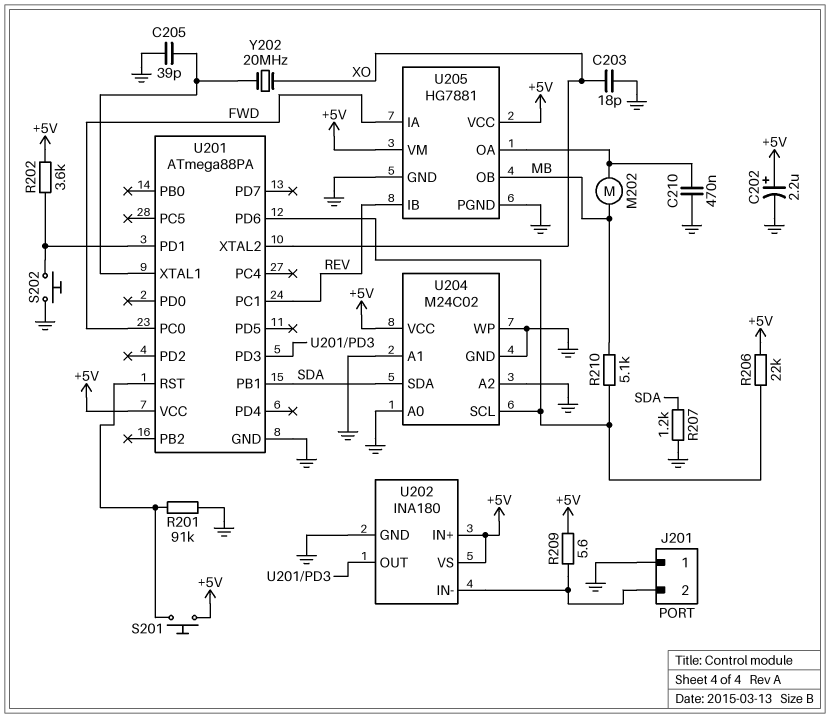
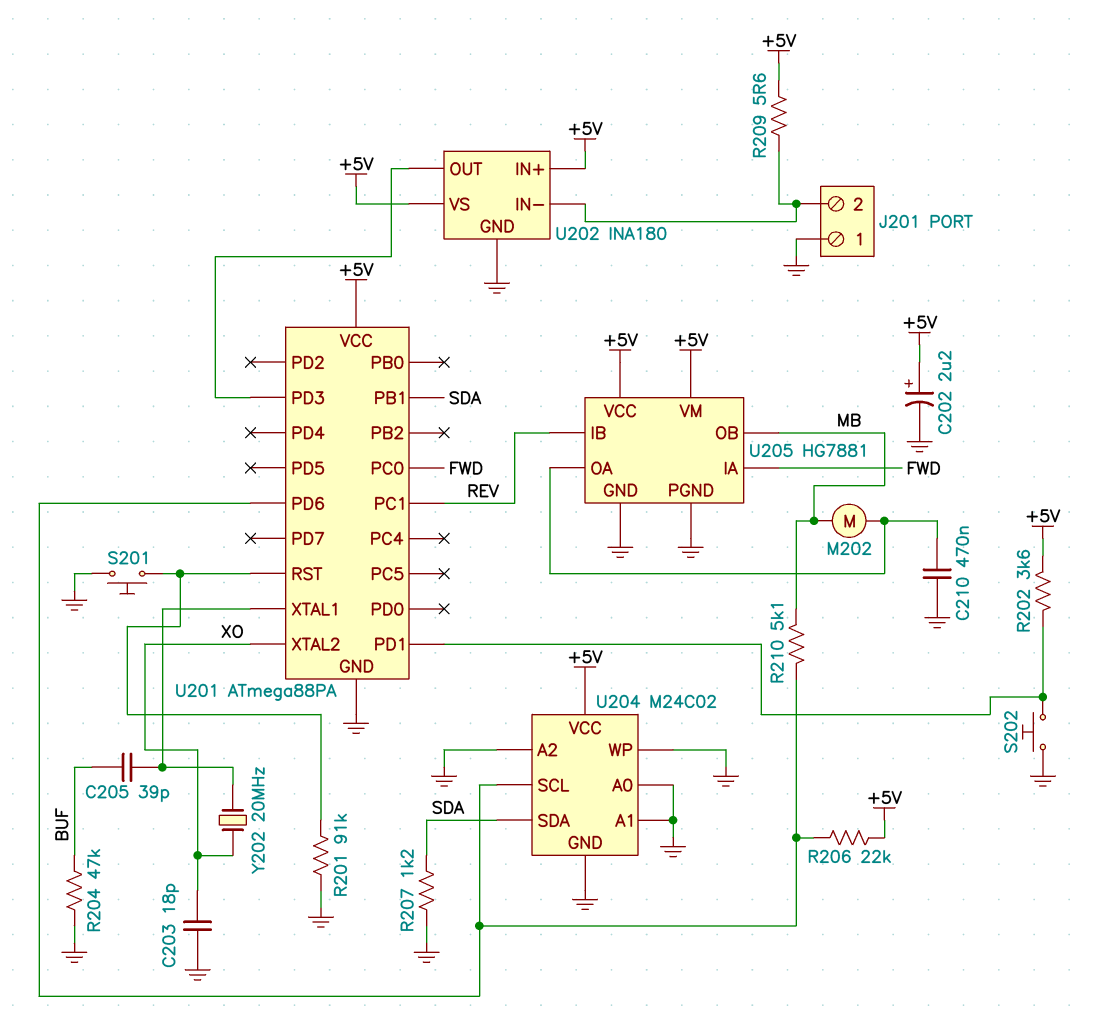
C205: 39pF (GND, U201/XTAL1) -> 39pF (BUF, U201/XTAL1)
R204: none -> 47k (BUF, GND)
S201: button (+5V, U201/RST) -> button (GND, U201/RST)

